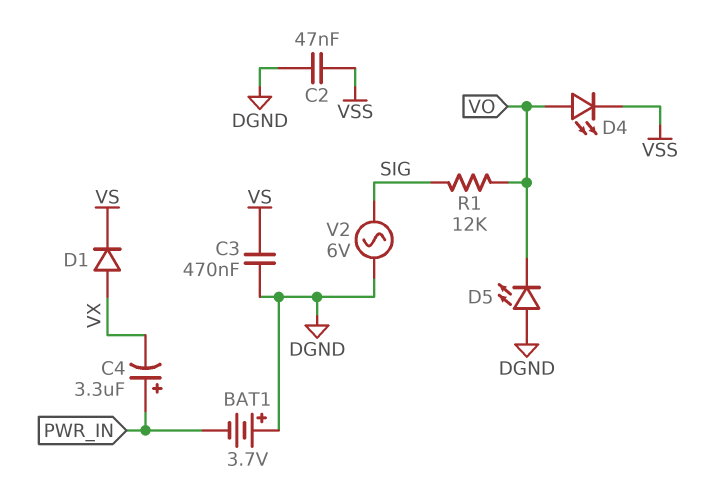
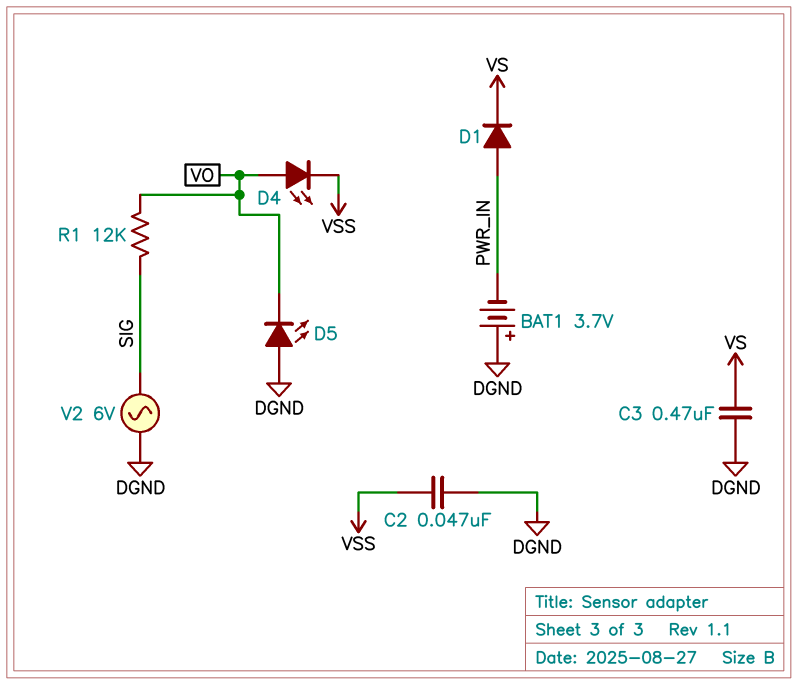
C4: 3.3uF (plus PWR_IN, minus VX) -> none
D1: diode (A VX, K VS) -> diode (A PWR_IN, K VS)

